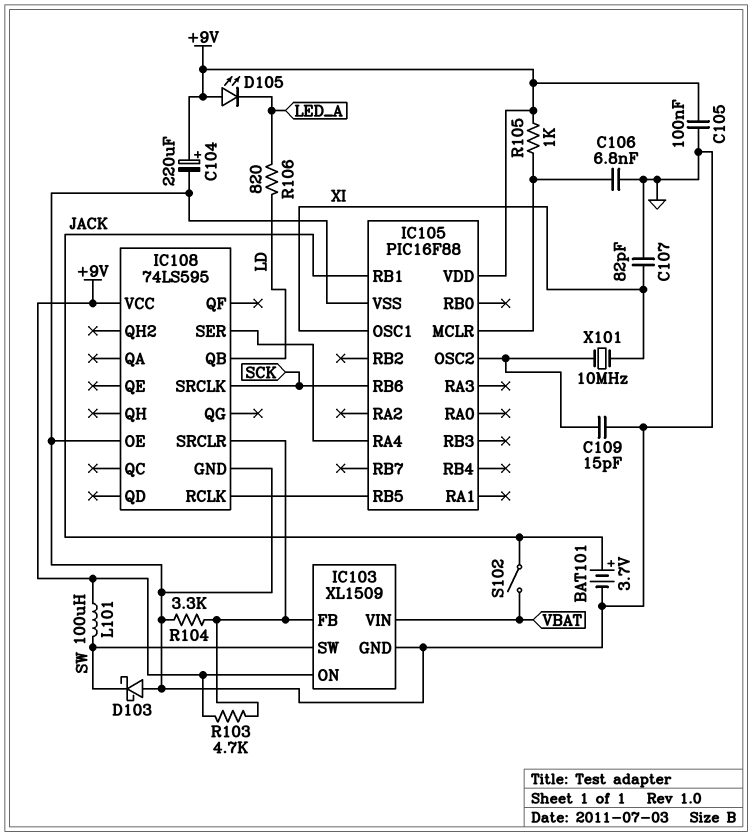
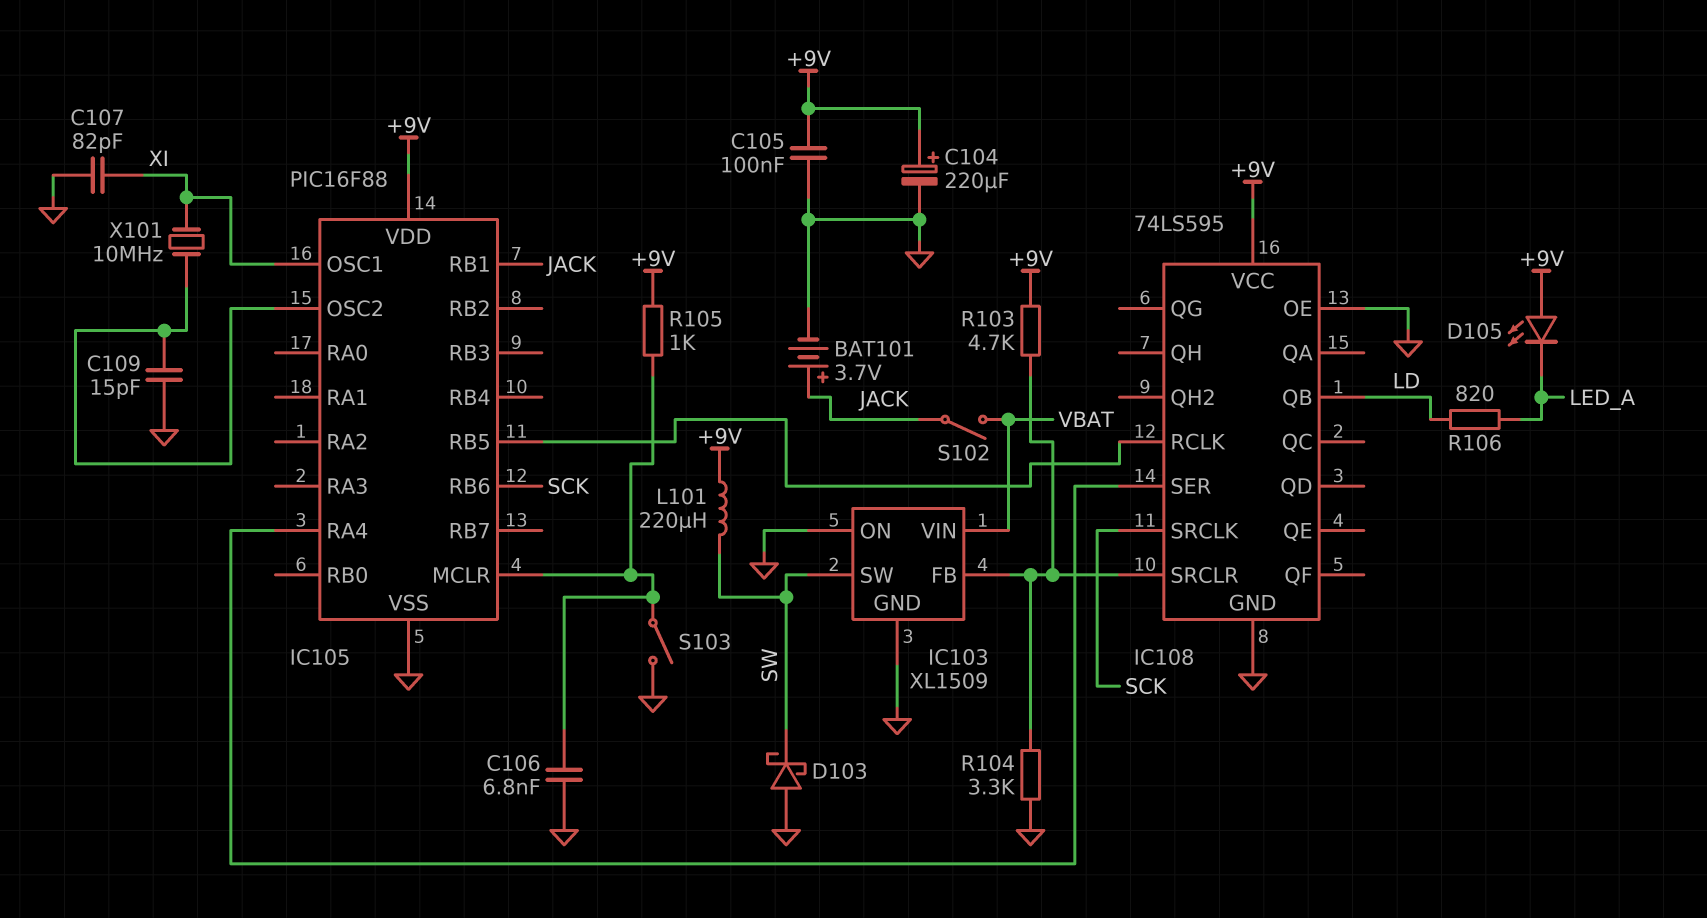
IC103 pin ON: +9V -> GND
L101: 100uH (+9V, SW) -> 220uH (+9V, SW)
S103: none -> switch (GND, IC105/MCLR)

